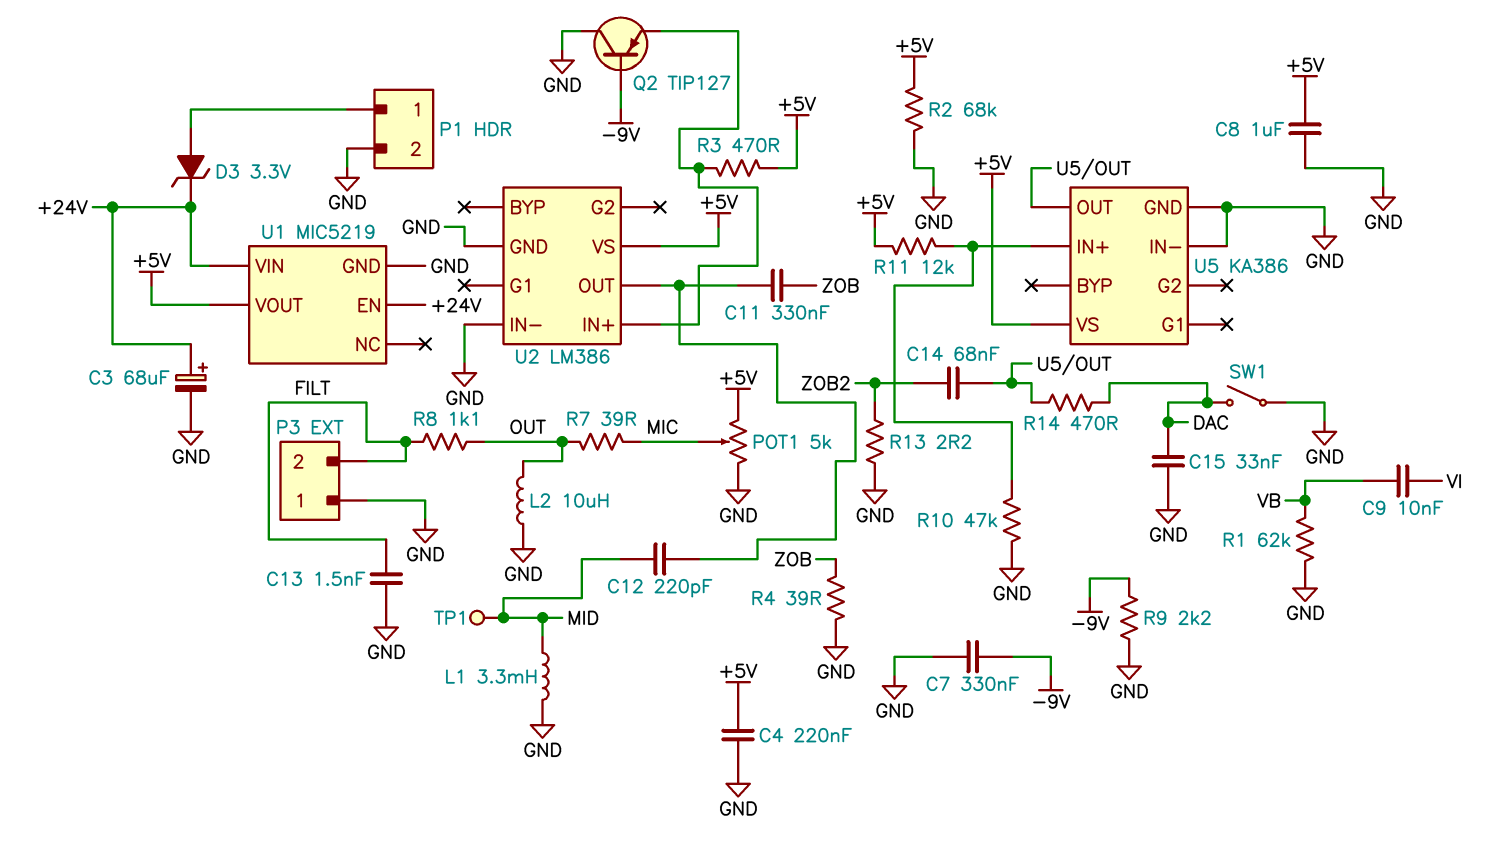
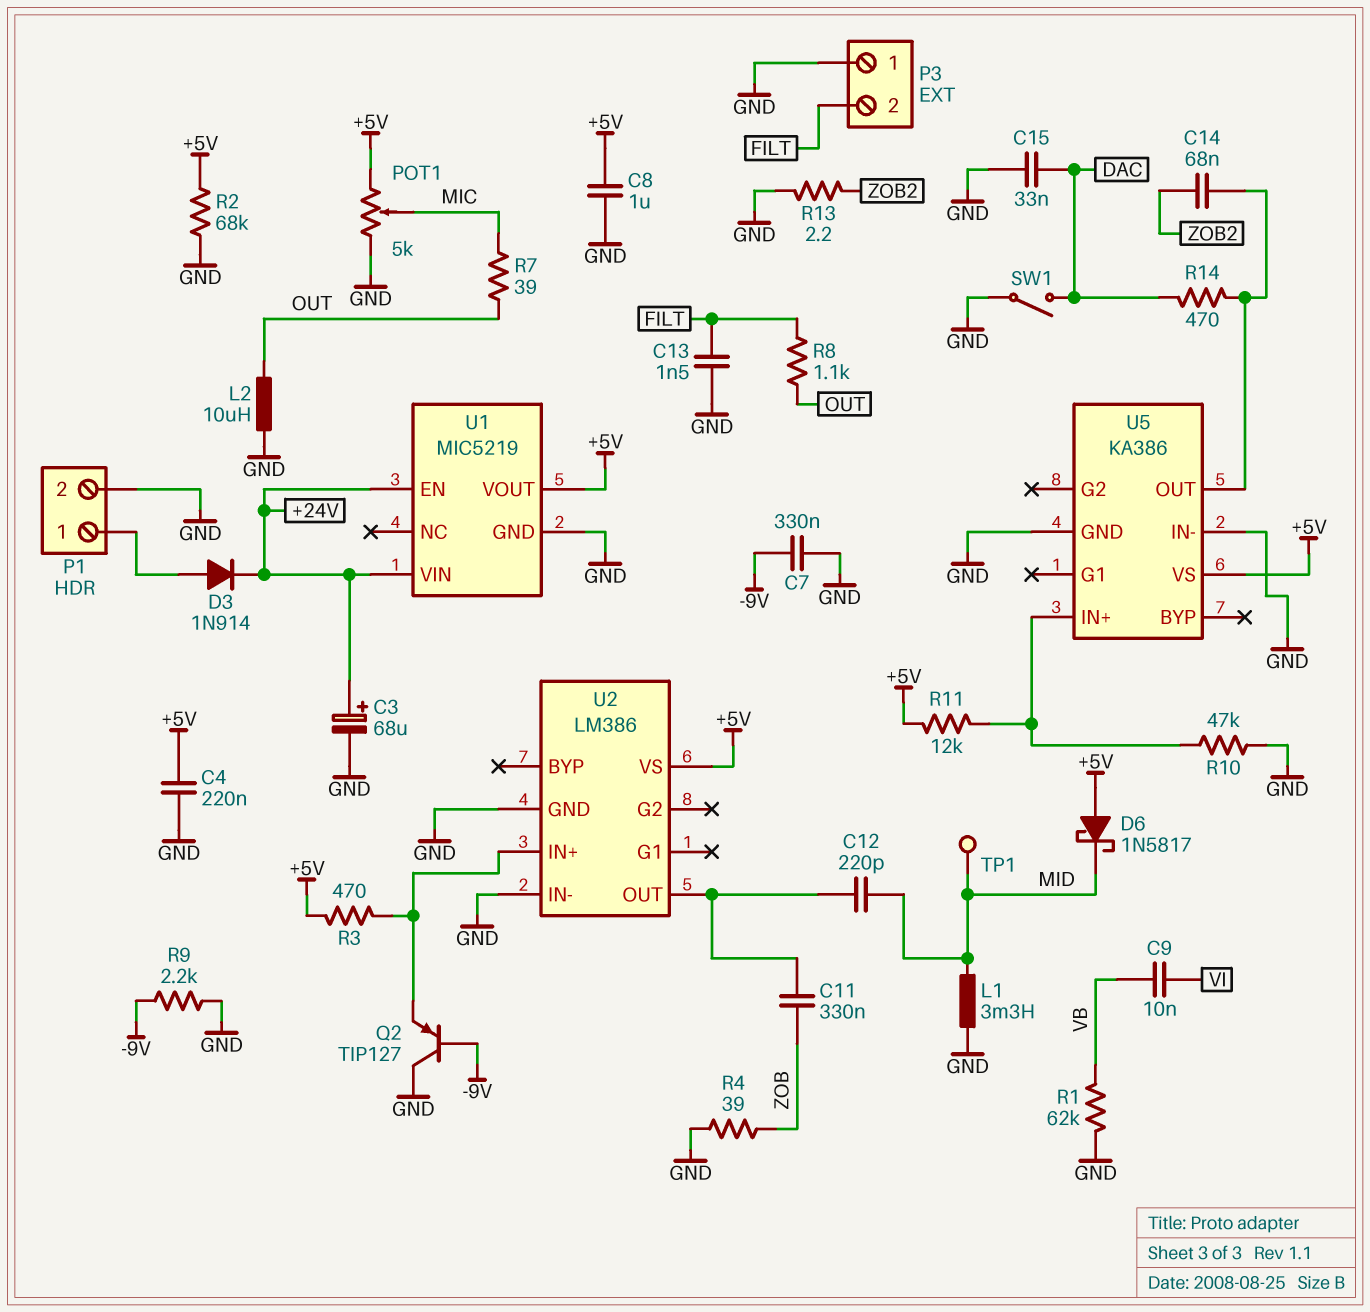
D3: zener 3.3V (A P1/1, K +24V) -> diode 1N914 (A P1/1, K +24V)
D6: none -> schottky 1N5817 (A +5V, K MID)

